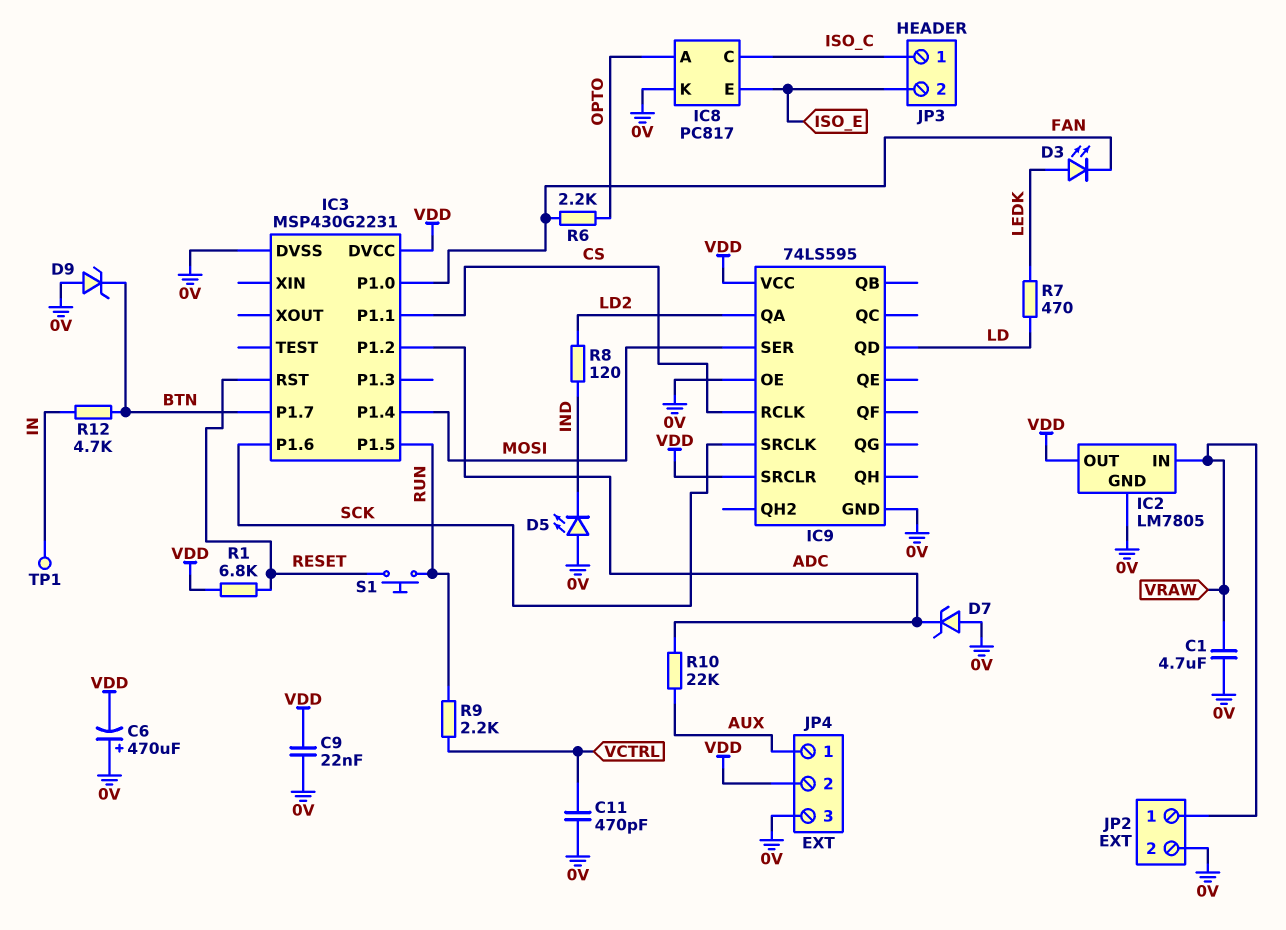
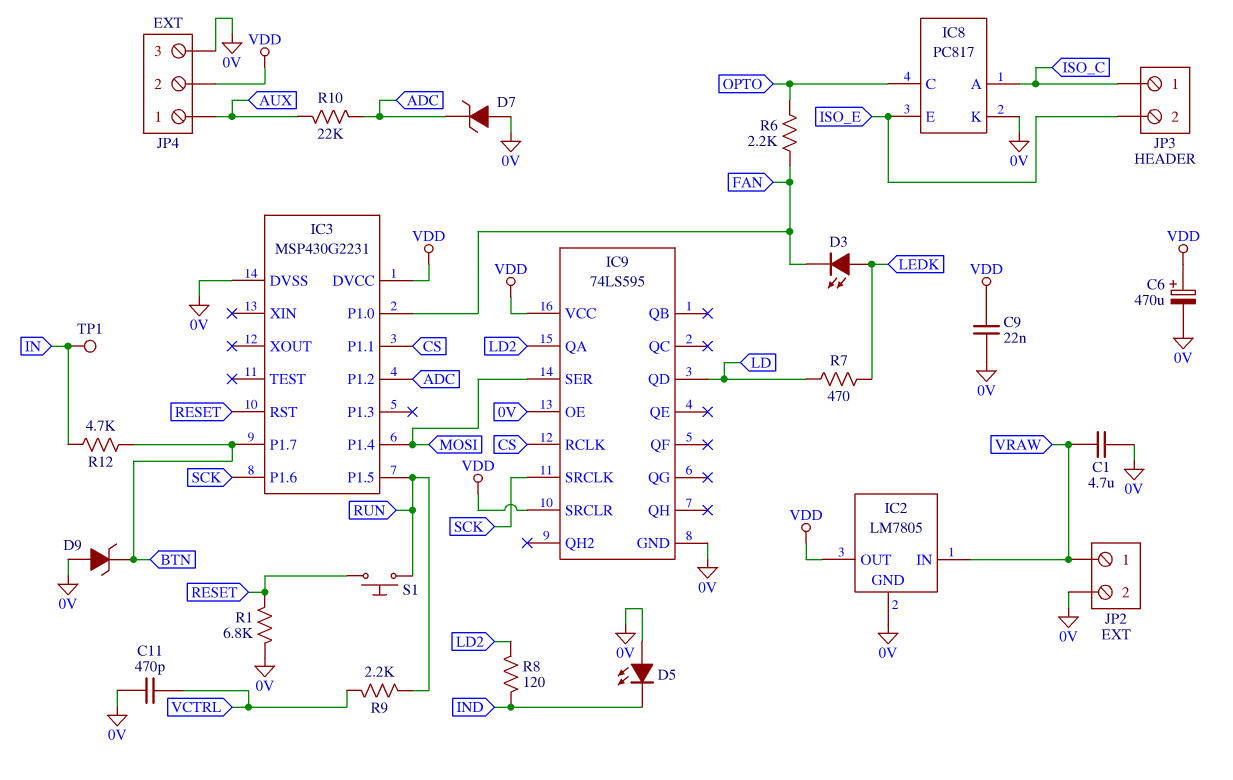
C6: 470uF (plus 0V, minus VDD) -> 470uF (plus VDD, minus 0V)
IC8 pin A: OPTO -> ISO_C
IC8 pin C: ISO_C -> OPTO
R1: 6.8k (RESET, VDD) -> 6.8k (0V, RESET)

